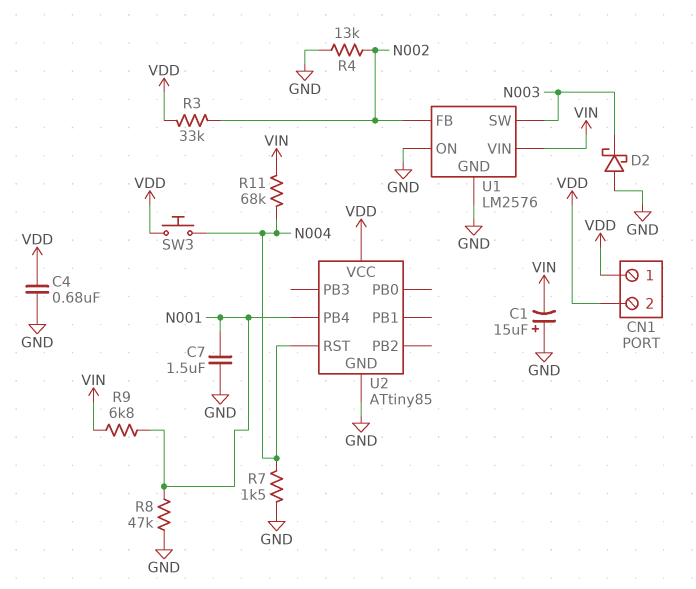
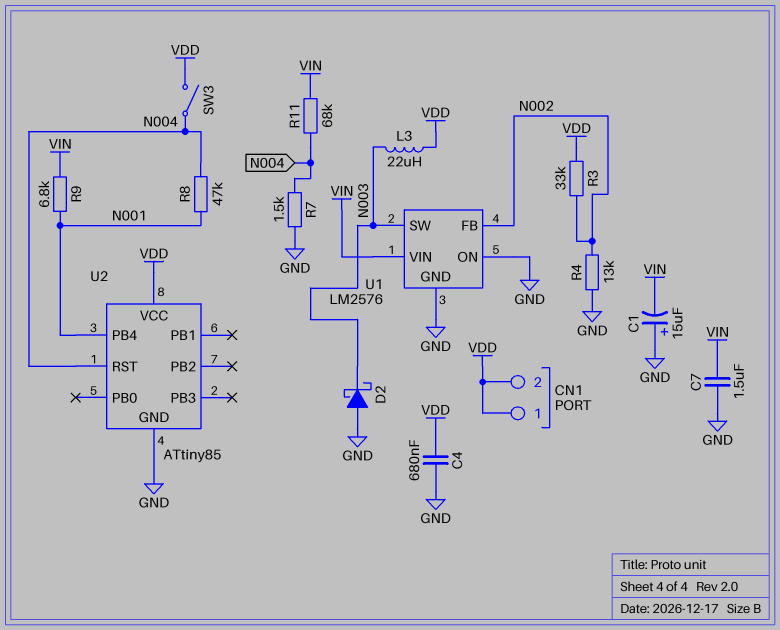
C7: 1.5uF (GND, N001) -> 1.5uF (GND, VIN)
L3: none -> 22uH (N003, VDD)
R8: 47k (GND, N001) -> 47k (N001, N004)
SW3: button (N004, VDD) -> switch (N004, VDD)

